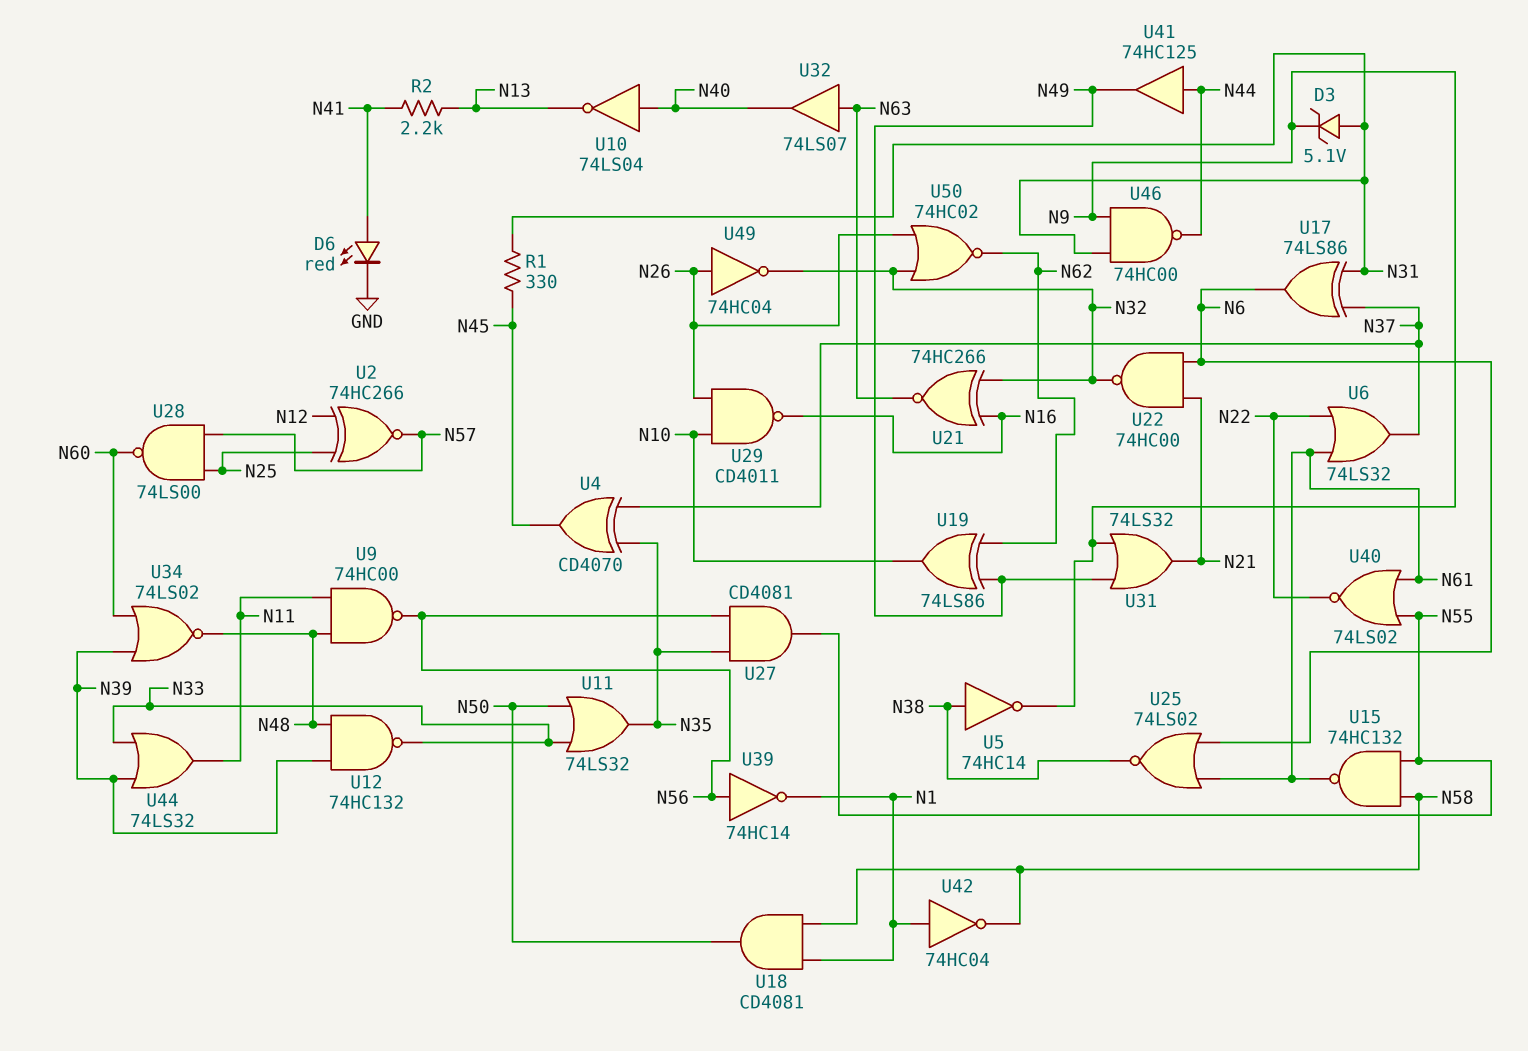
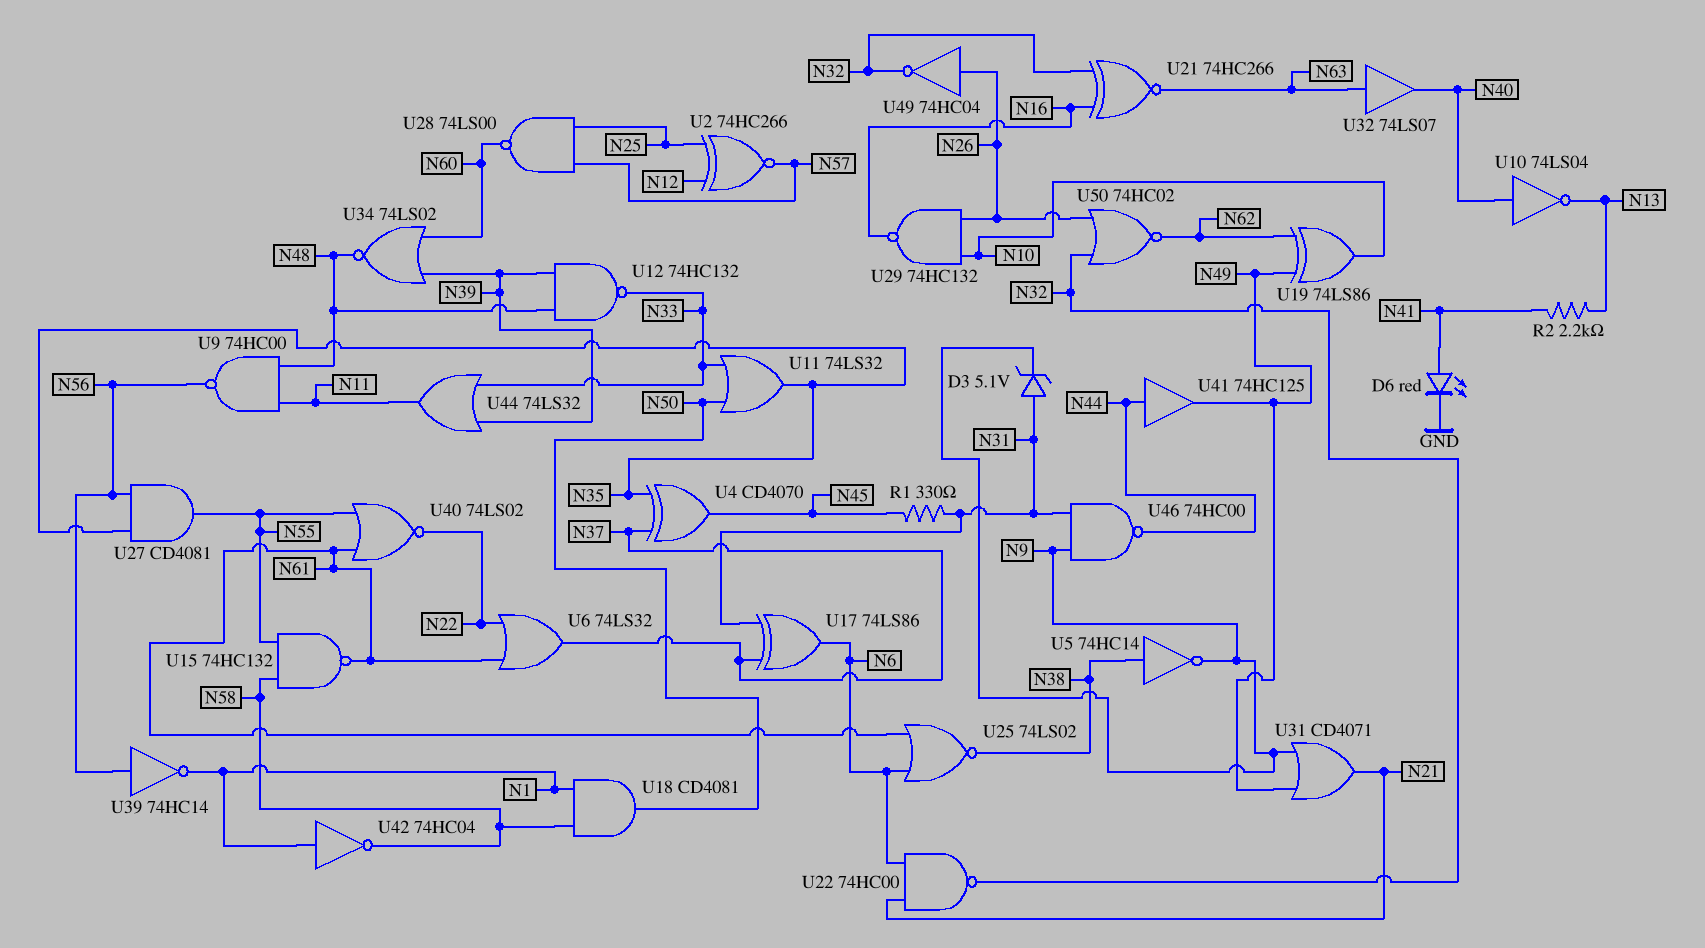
U29: NAND CD4011 (in N10, in N26, out N16) -> NAND 74HC132 (in N10, in N26, out N16)
U31: OR 74LS32 (in N9, in N49, out N21) -> OR CD4071 (in N9, in N49, out N21)

